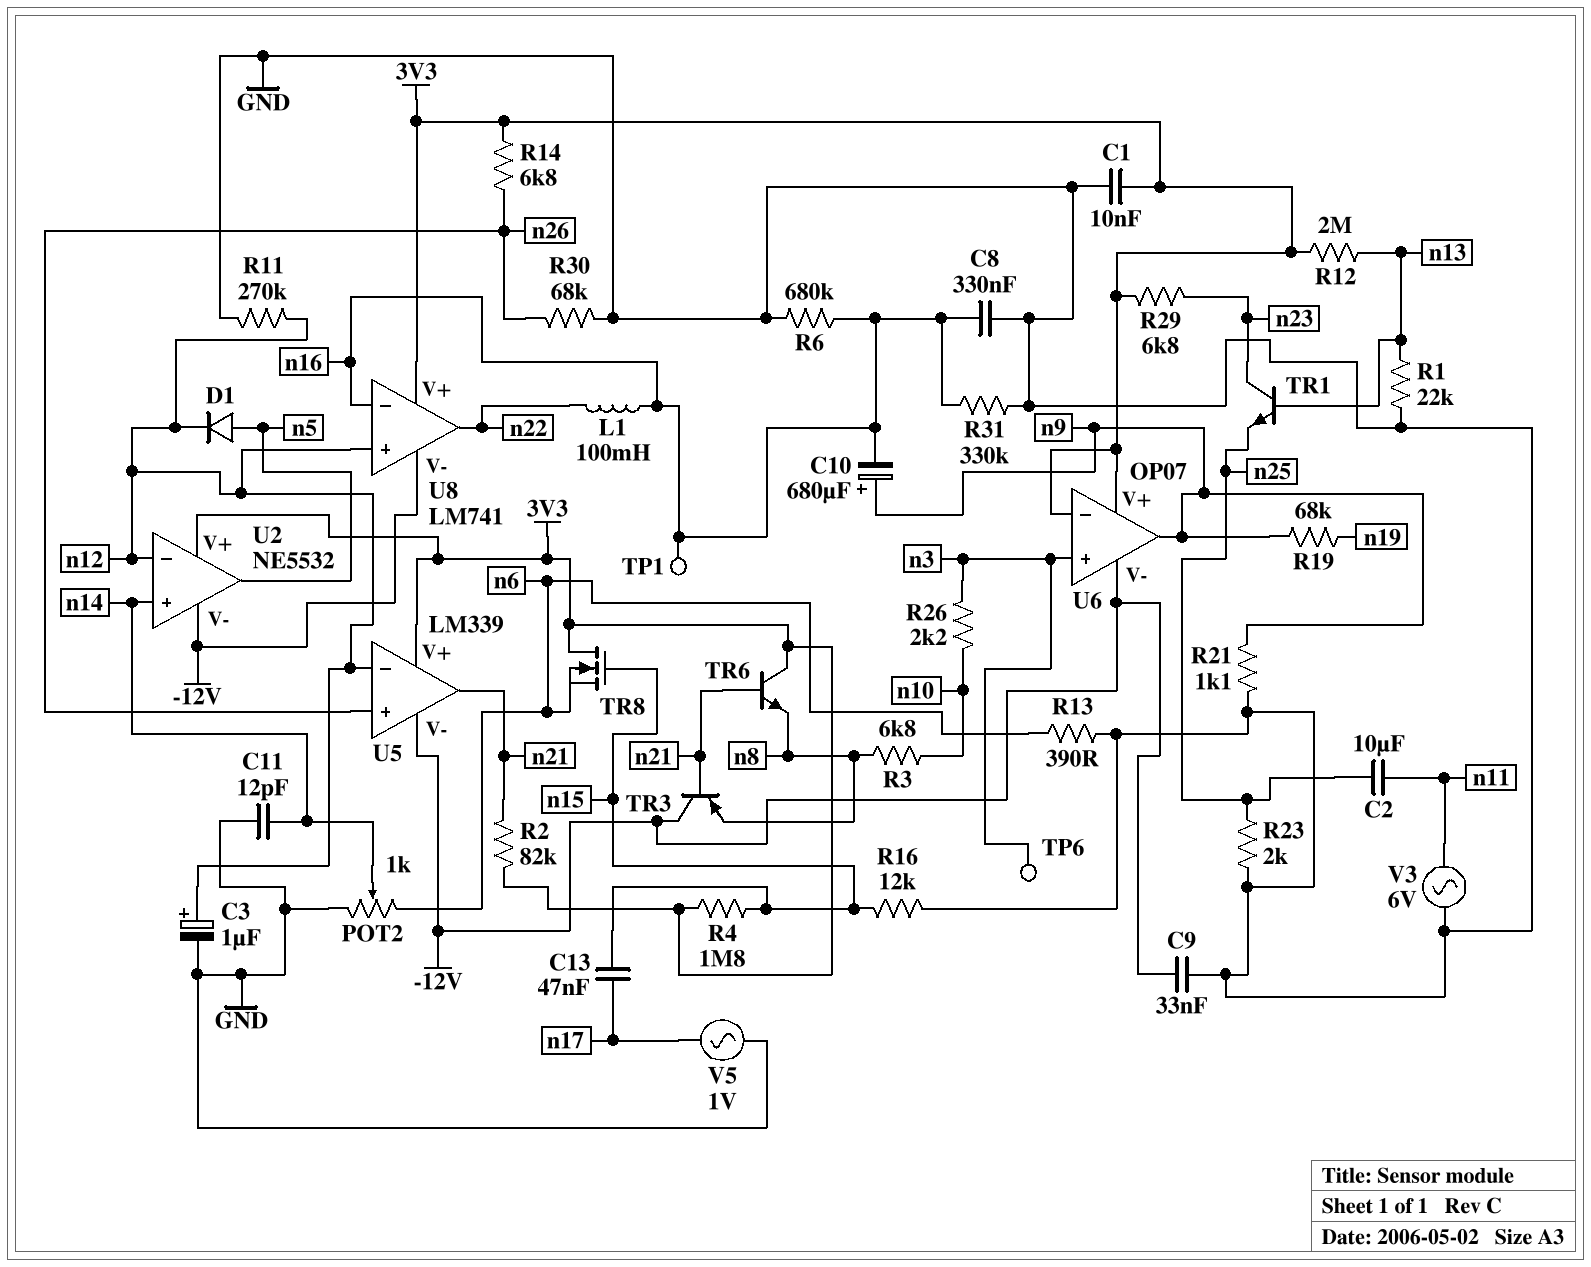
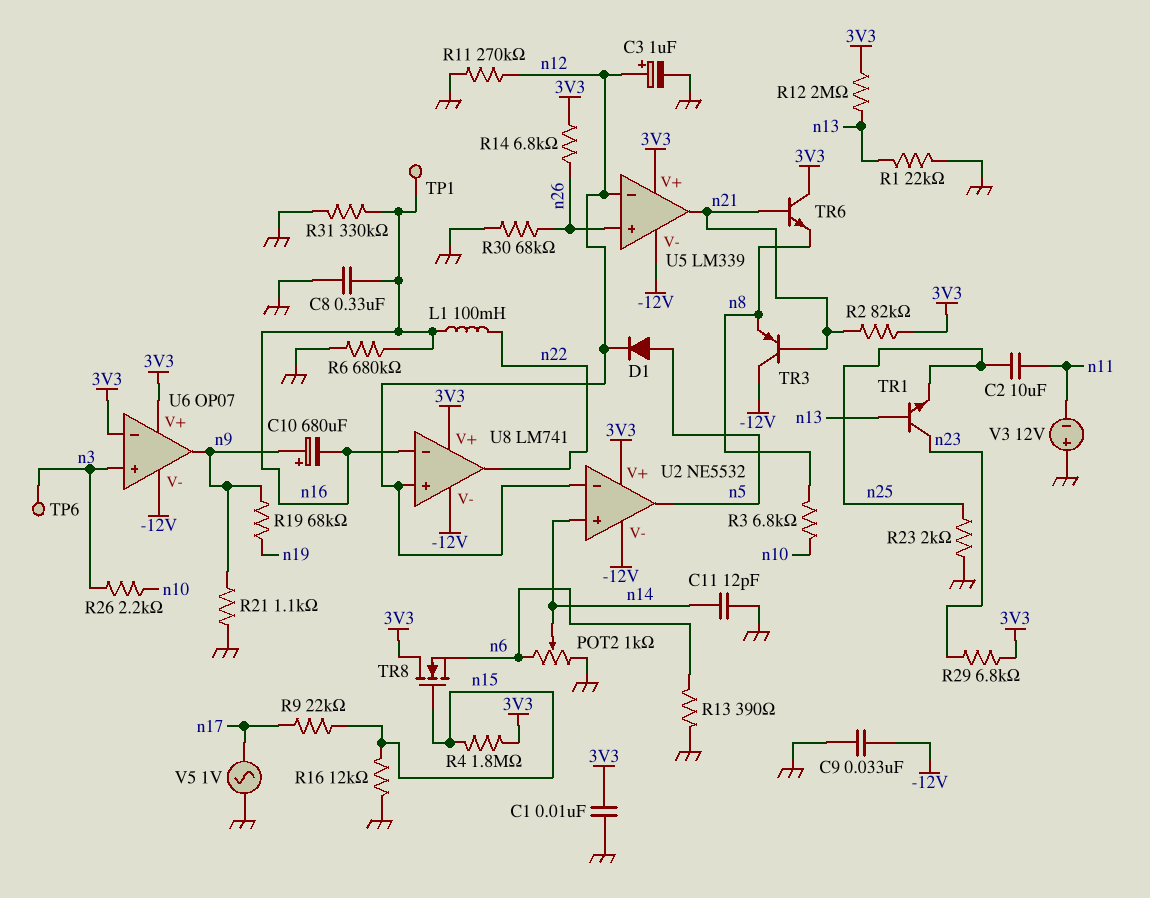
C13: 47nF (n15, n17) -> none
R9: none -> 22k (n15, n17)
V3: AC 6V (GND, n11) -> 12V (plus GND, minus n11)

